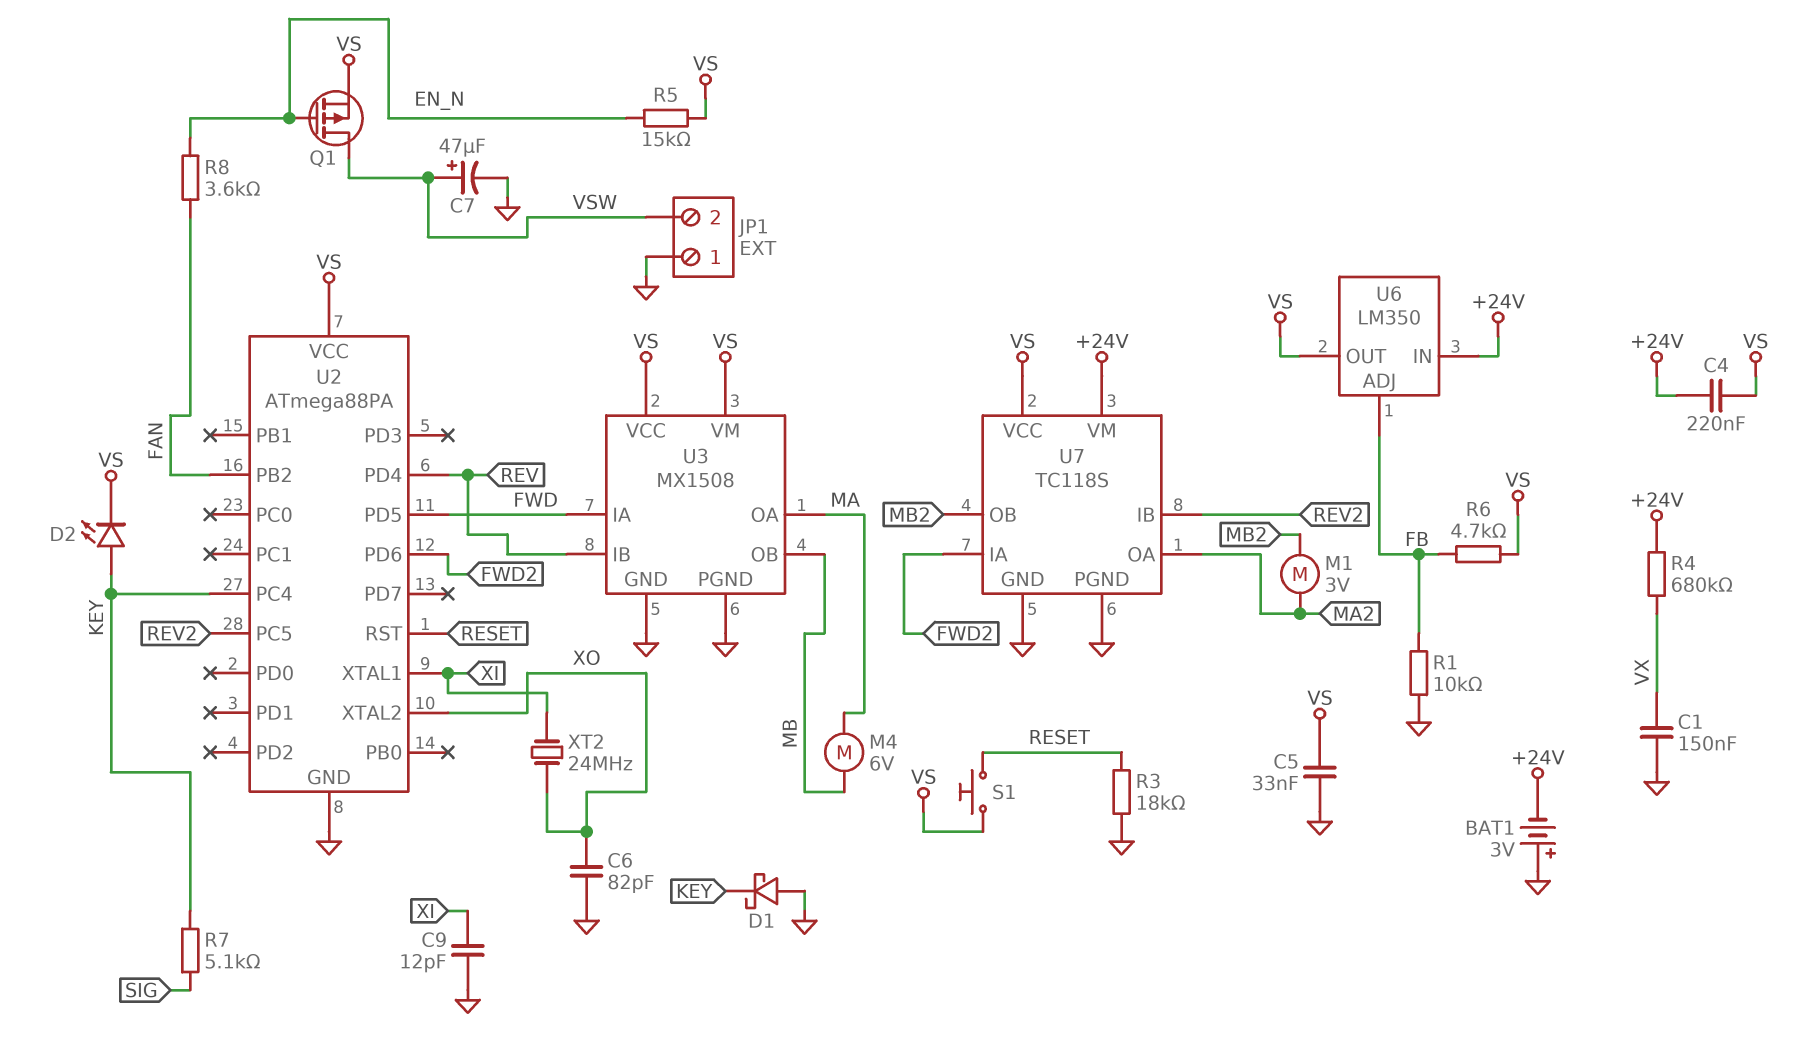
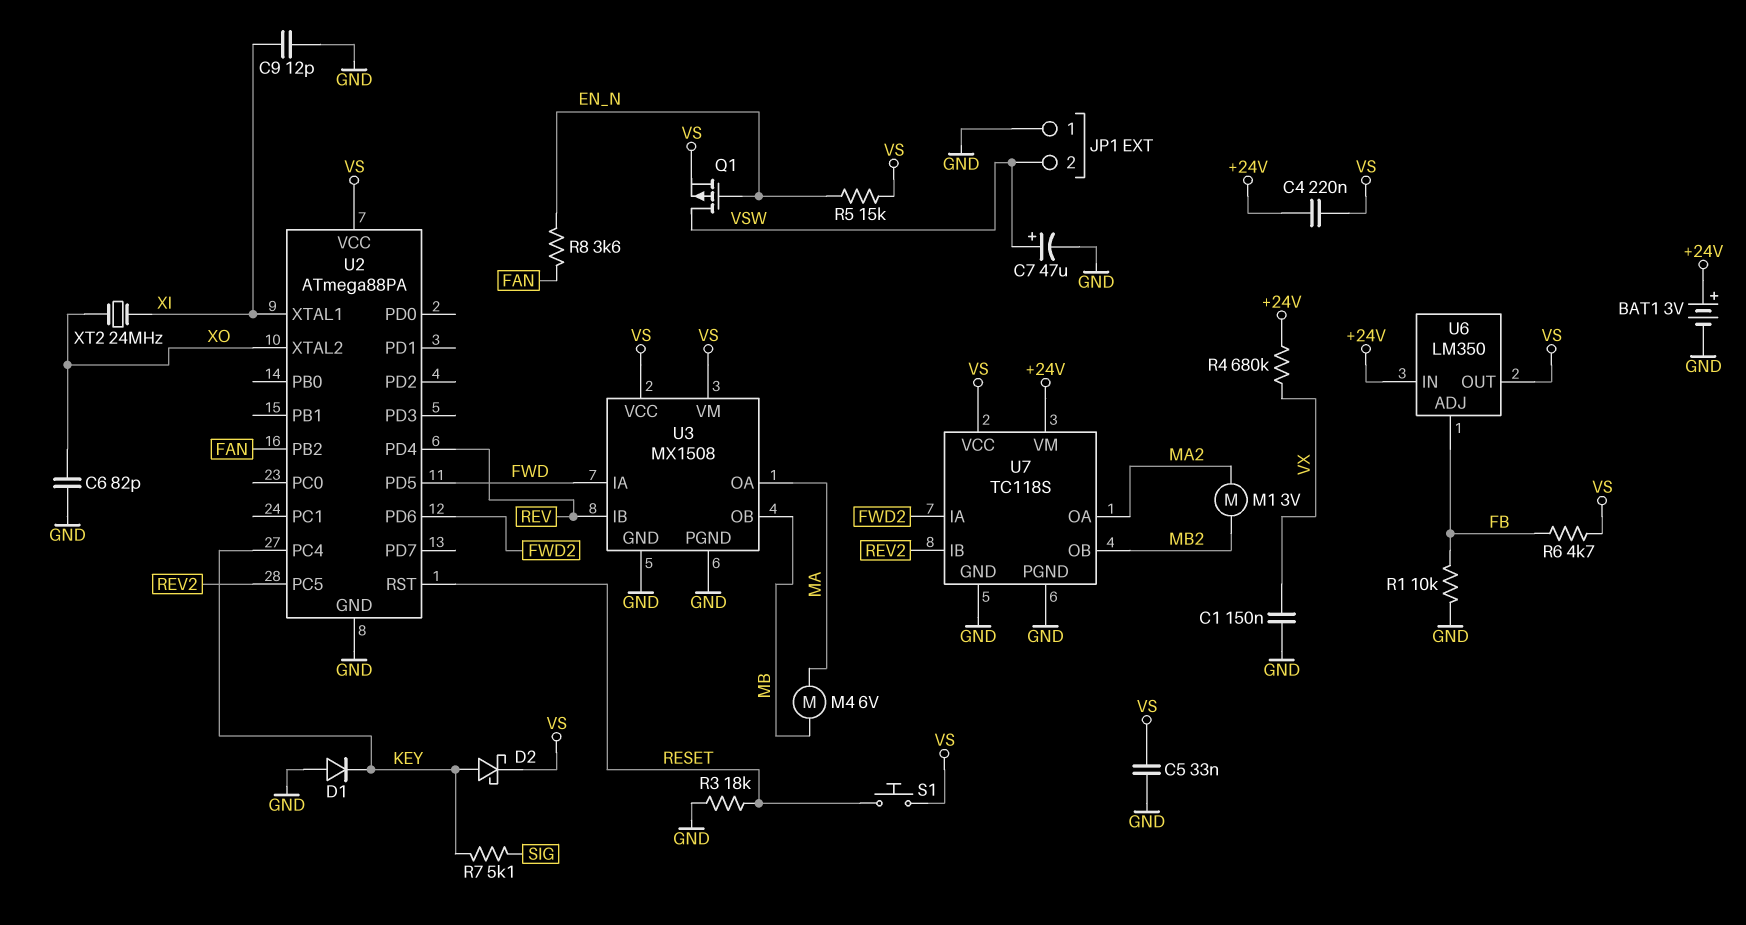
BAT1: 3V (plus GND, minus +24V) -> 3V (plus +24V, minus GND)
D1: schottky (A GND, K KEY) -> diode (A GND, K KEY)
D2: LED (A KEY, K VS) -> schottky (A KEY, K VS)

